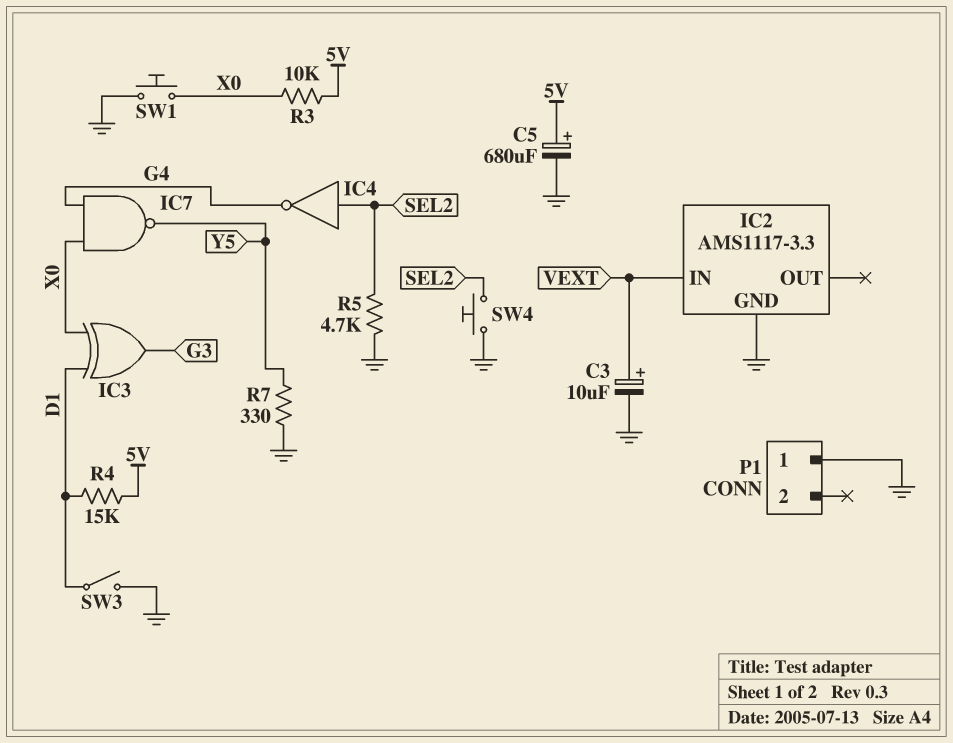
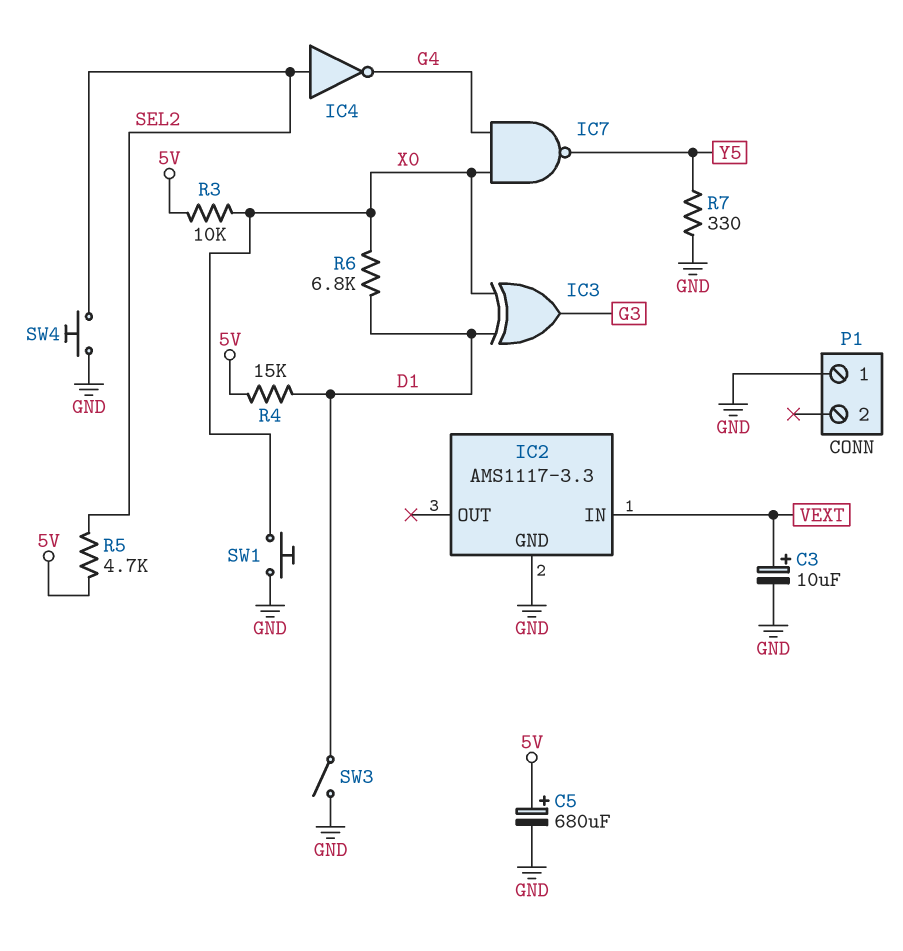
R5: 4.7k (GND, SEL2) -> 4.7k (5V, SEL2)
R6: none -> 6.8k (D1, X0)

